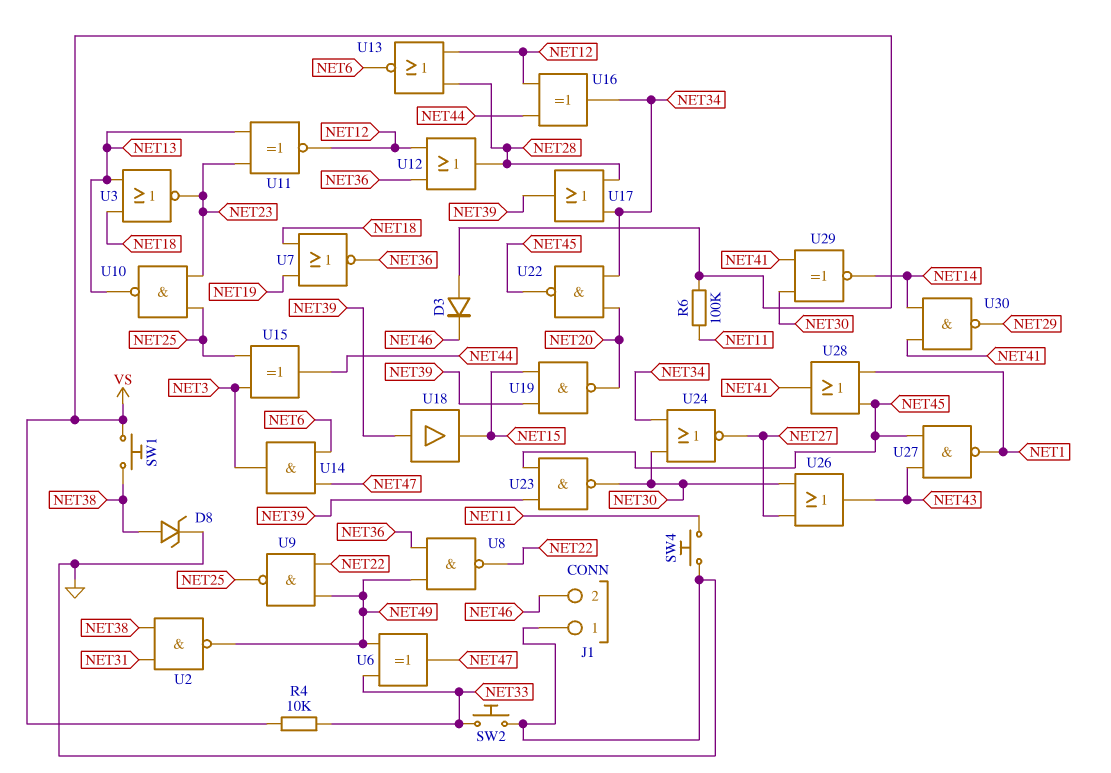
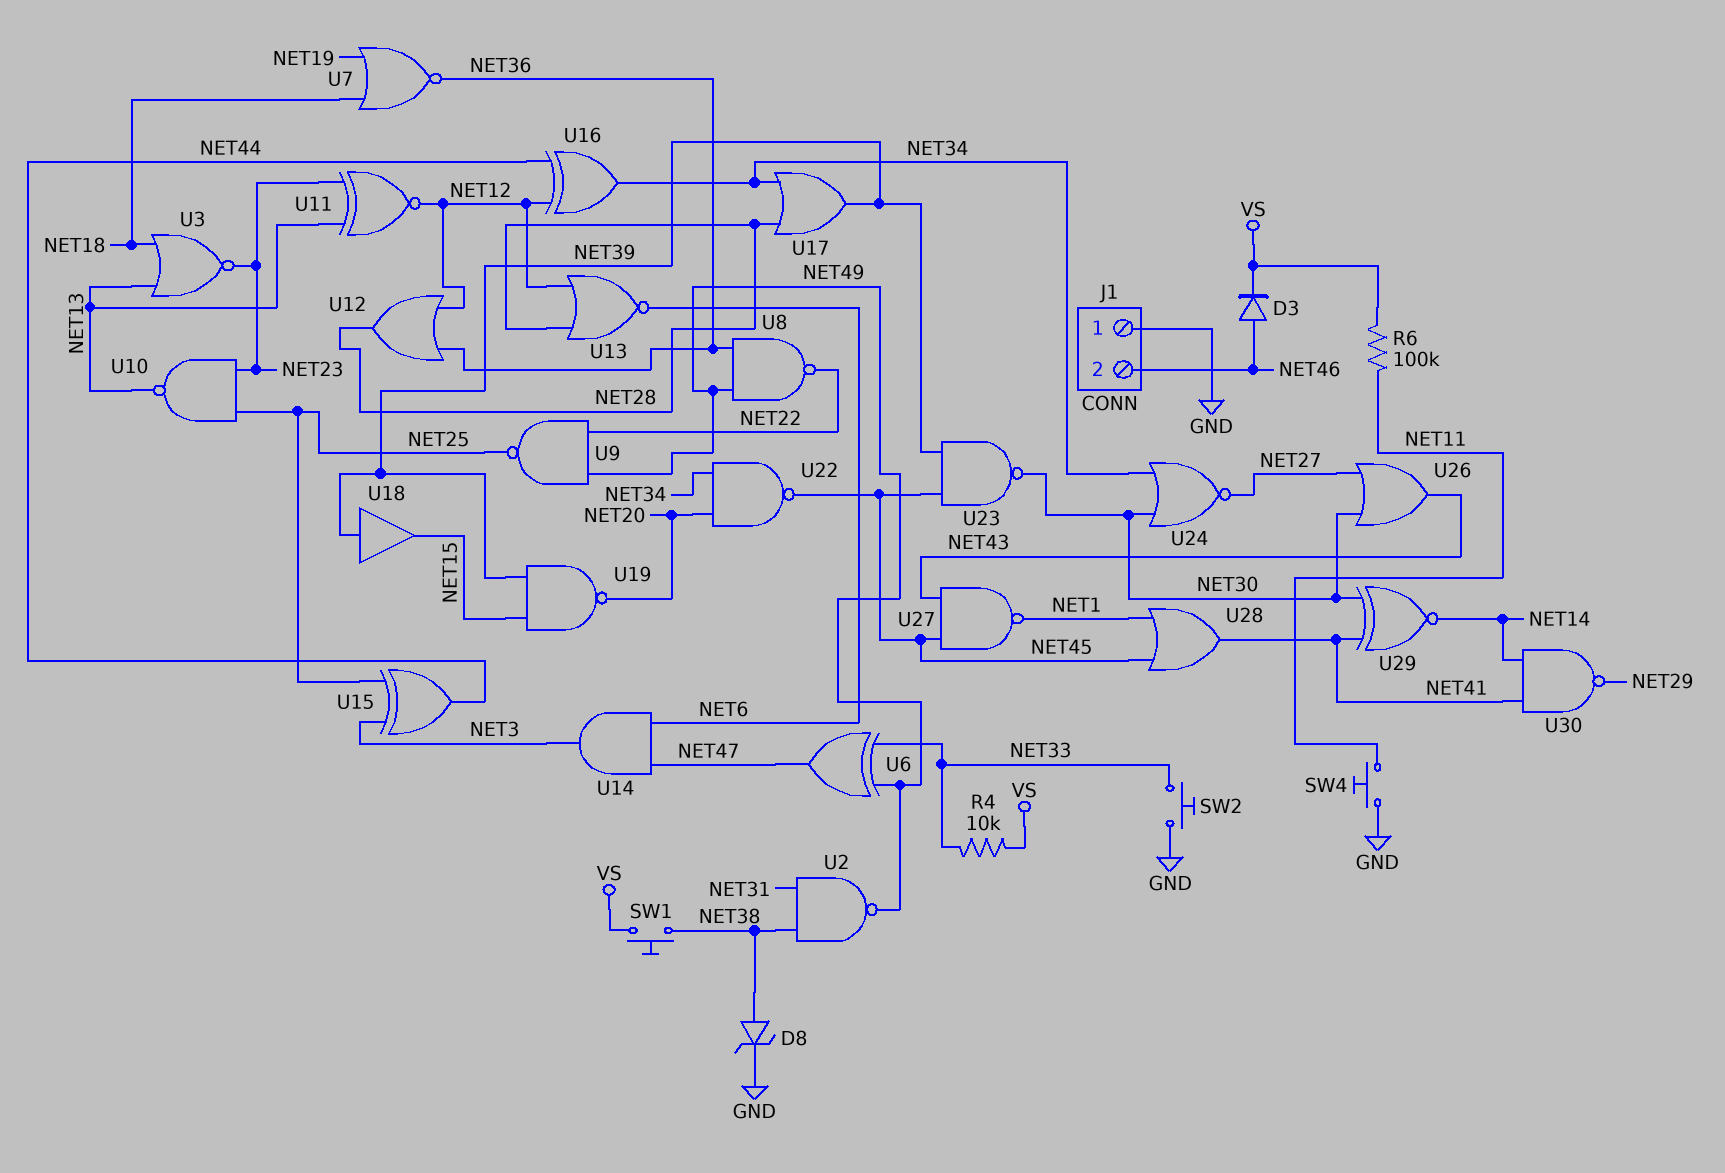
D3: diode (A VS, K NET46) -> diode (A NET46, K VS)

